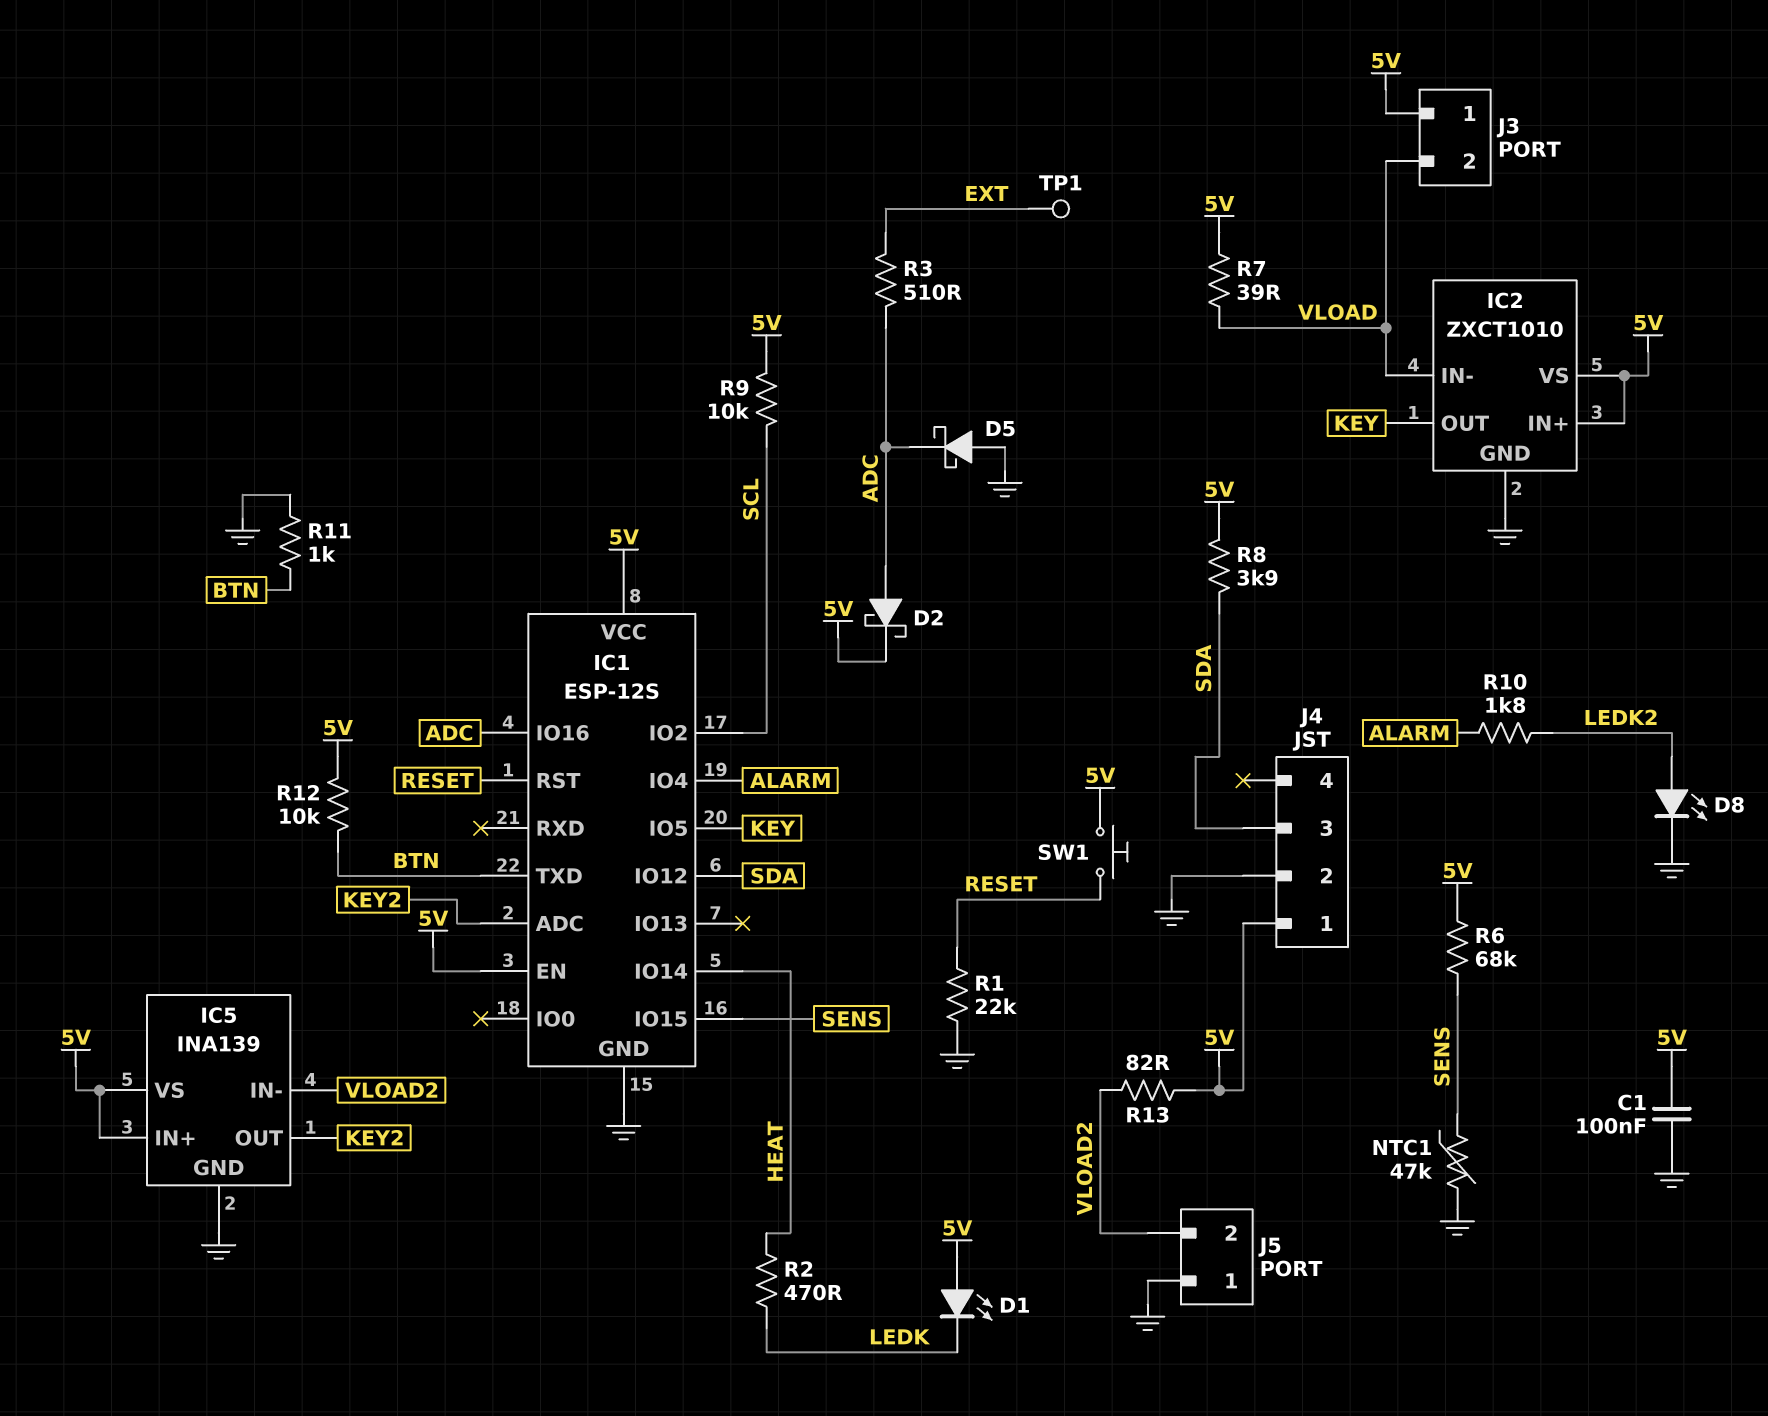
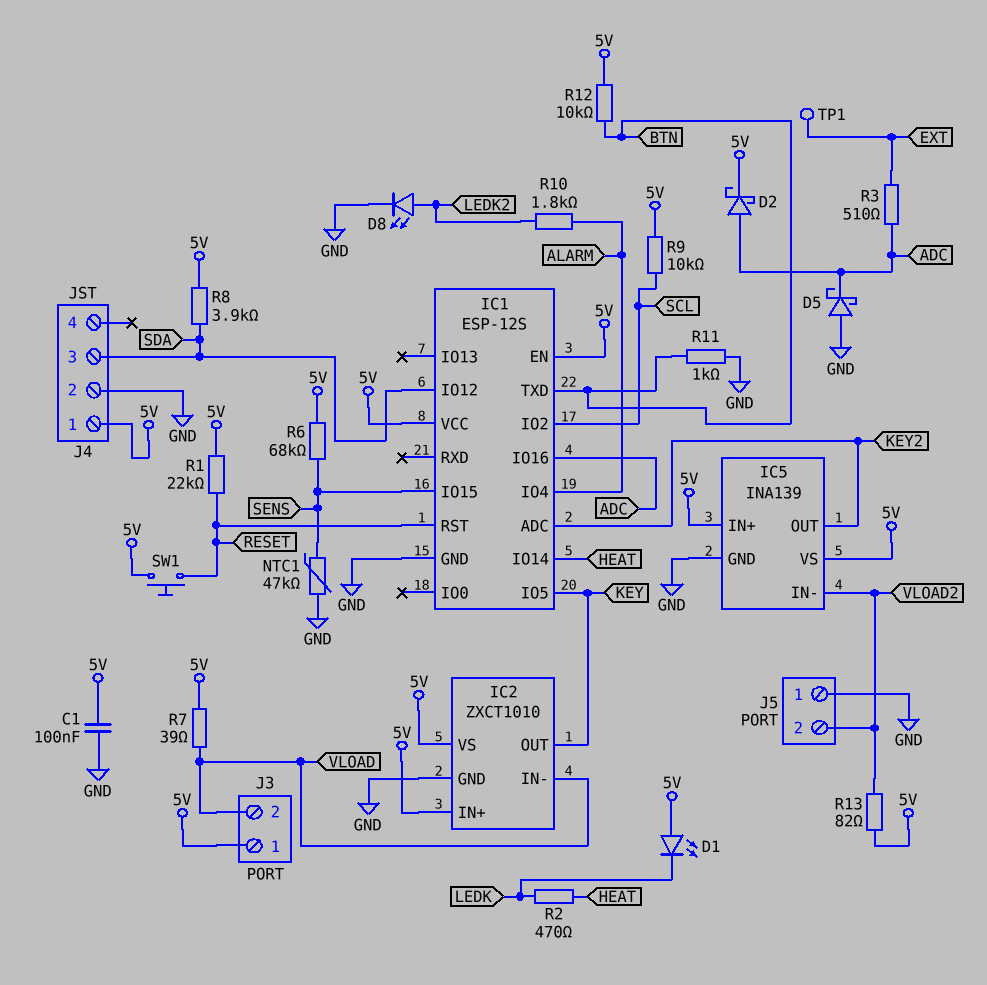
R1: 22k (GND, RESET) -> 22k (5V, RESET)

